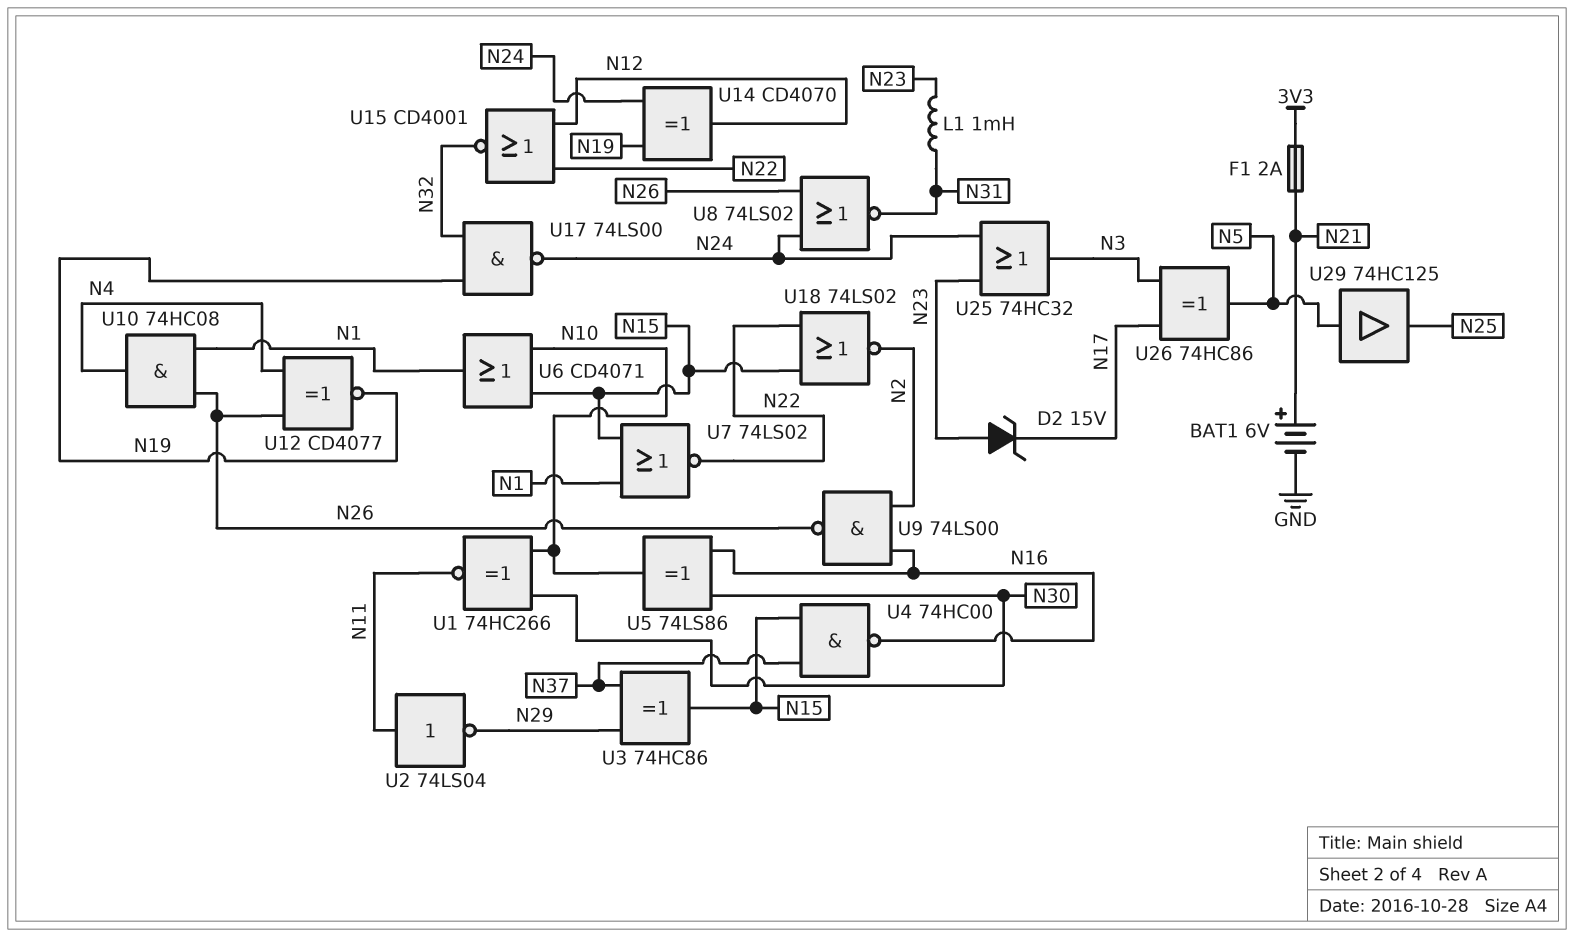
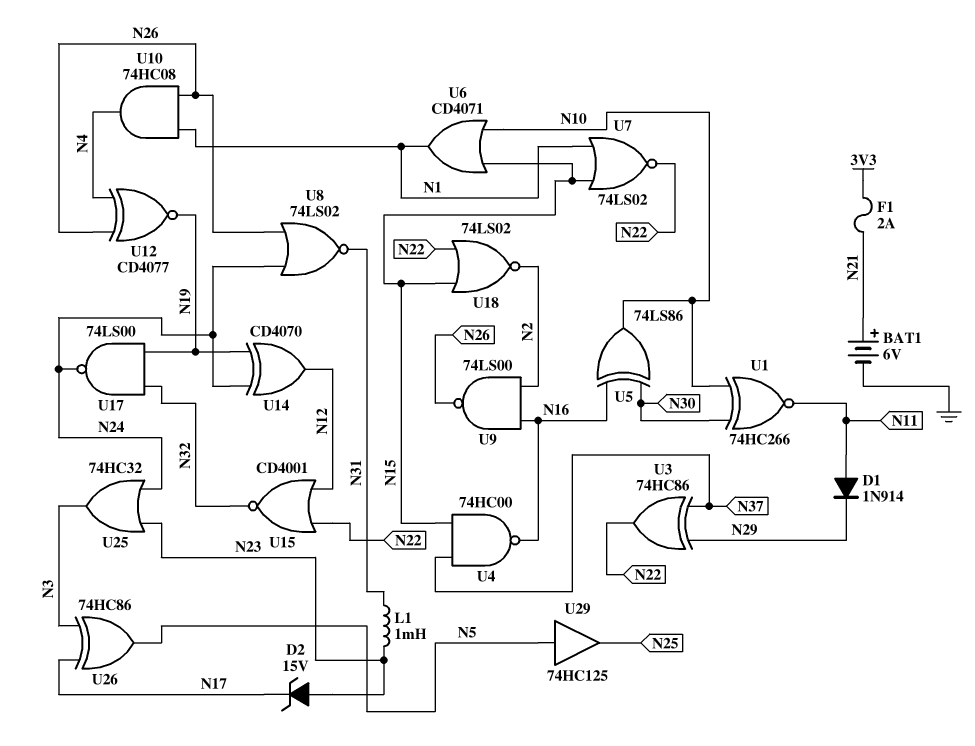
D1: none -> diode 1N914 (A N11, K N29)
U2: NOT 74LS04 (in N11, out N29) -> none
U3: XOR 74HC86 (in N29, in N37, out N15) -> XOR 74HC86 (in N29, in N37, out N22)

